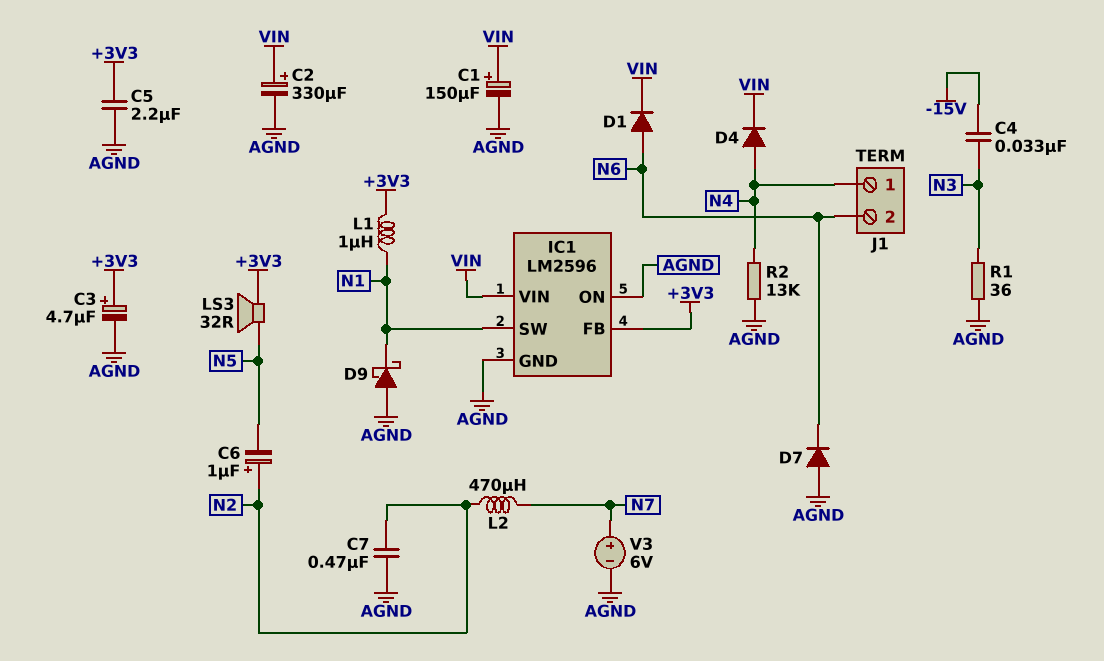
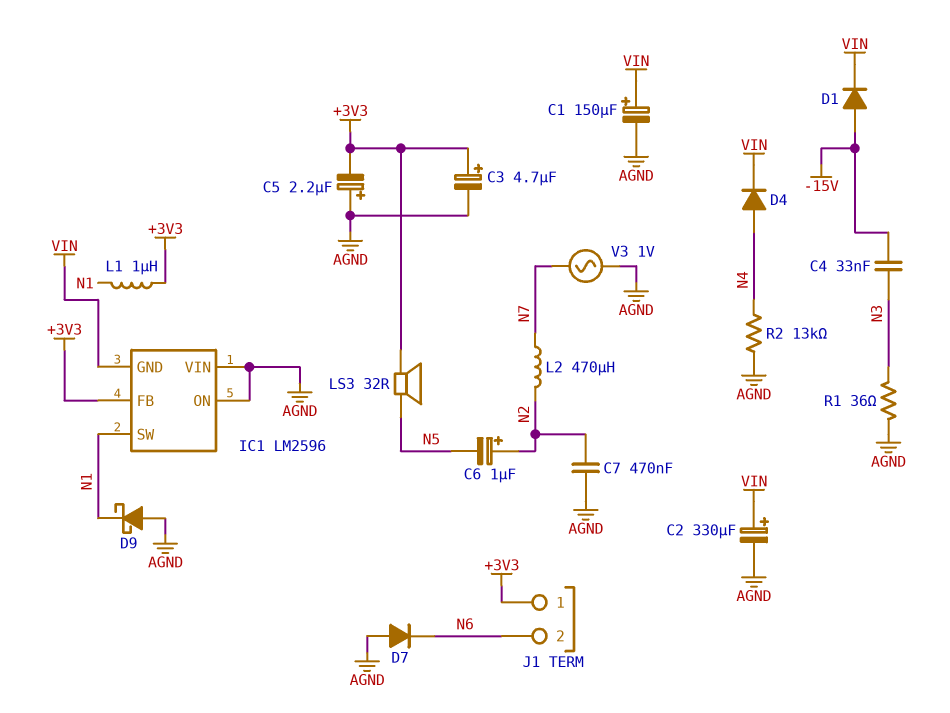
C5: 2.2uF (+3V3, AGND) -> 2.2uF (plus AGND, minus +3V3)
D1: diode (A N6, K VIN) -> diode (A -15V, K VIN)
IC1 pin GND: AGND -> VIN
IC1 pin VIN: VIN -> AGND
J1 pin 1: N4 -> +3V3
V3: 6V (plus N7, minus AGND) -> AC 1V (AGND, N7)

